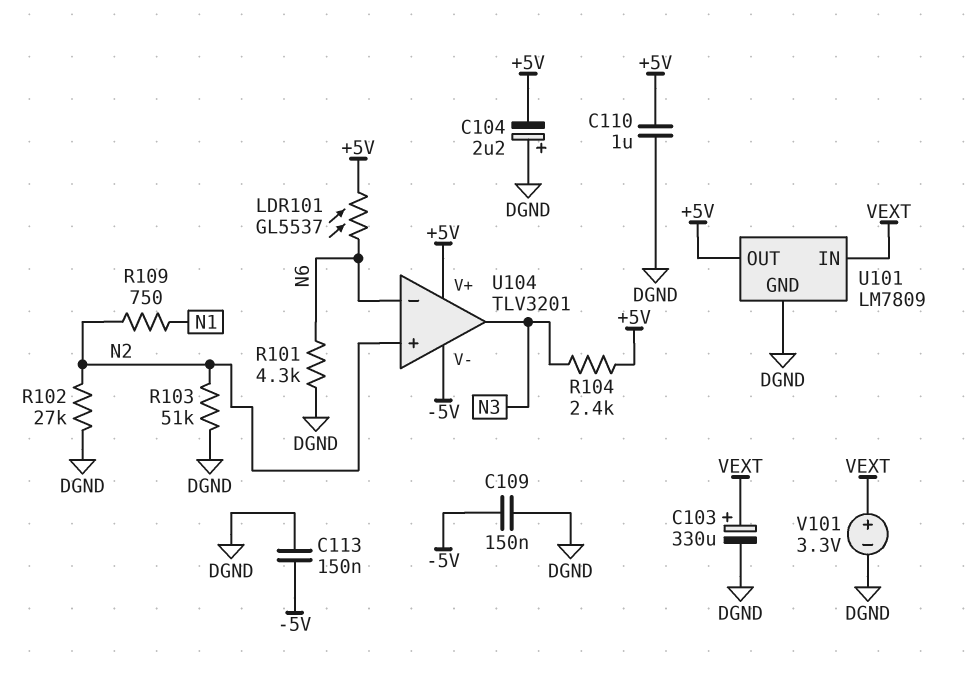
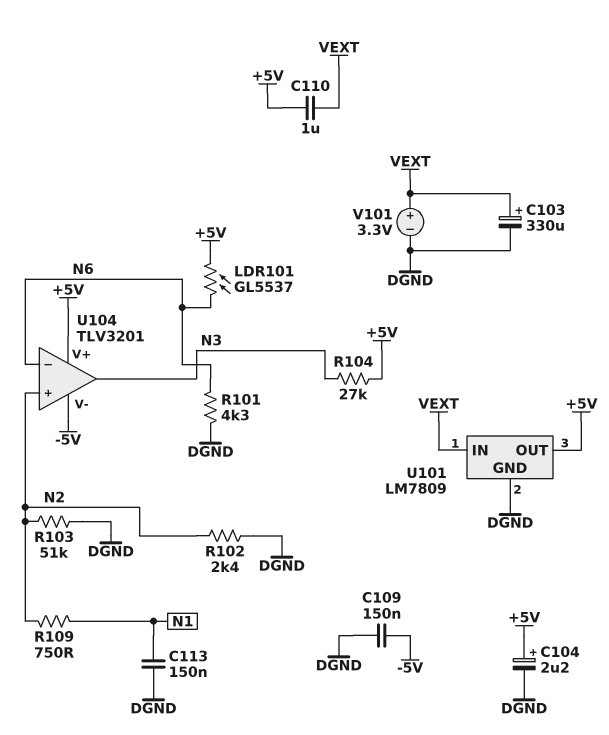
C104: 2.2uF (plus DGND, minus +5V) -> 2.2uF (plus +5V, minus DGND)
C110: 1uF (+5V, DGND) -> 1uF (+5V, VEXT)
C113: 150nF (-5V, DGND) -> 150nF (DGND, N1)
R102: 27k (DGND, N2) -> 2.4k (DGND, N2)
R104: 2.4k (+5V, N3) -> 27k (+5V, N3)

